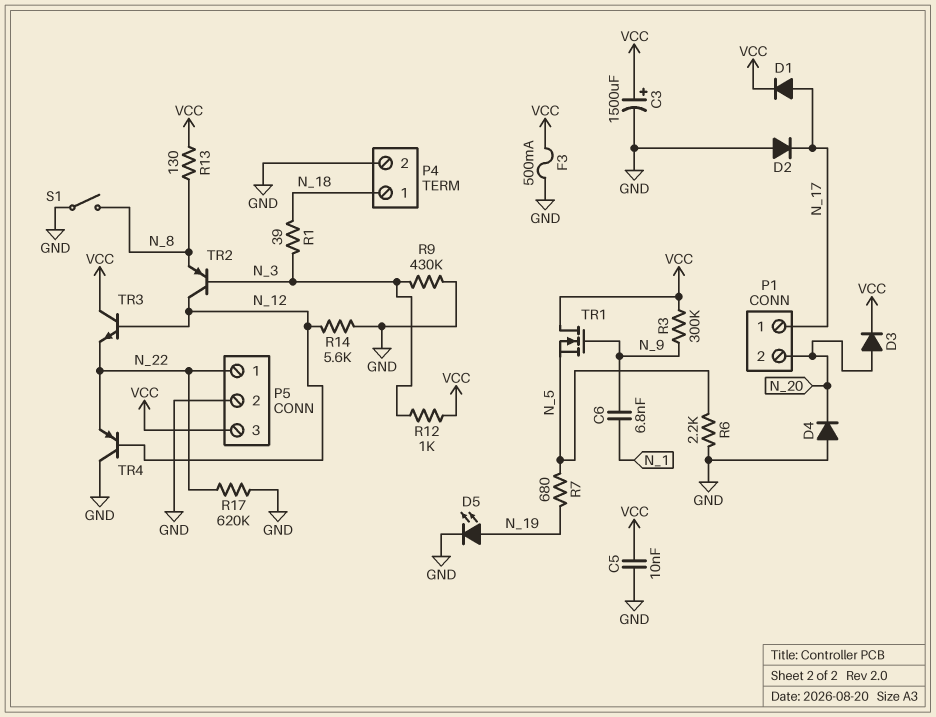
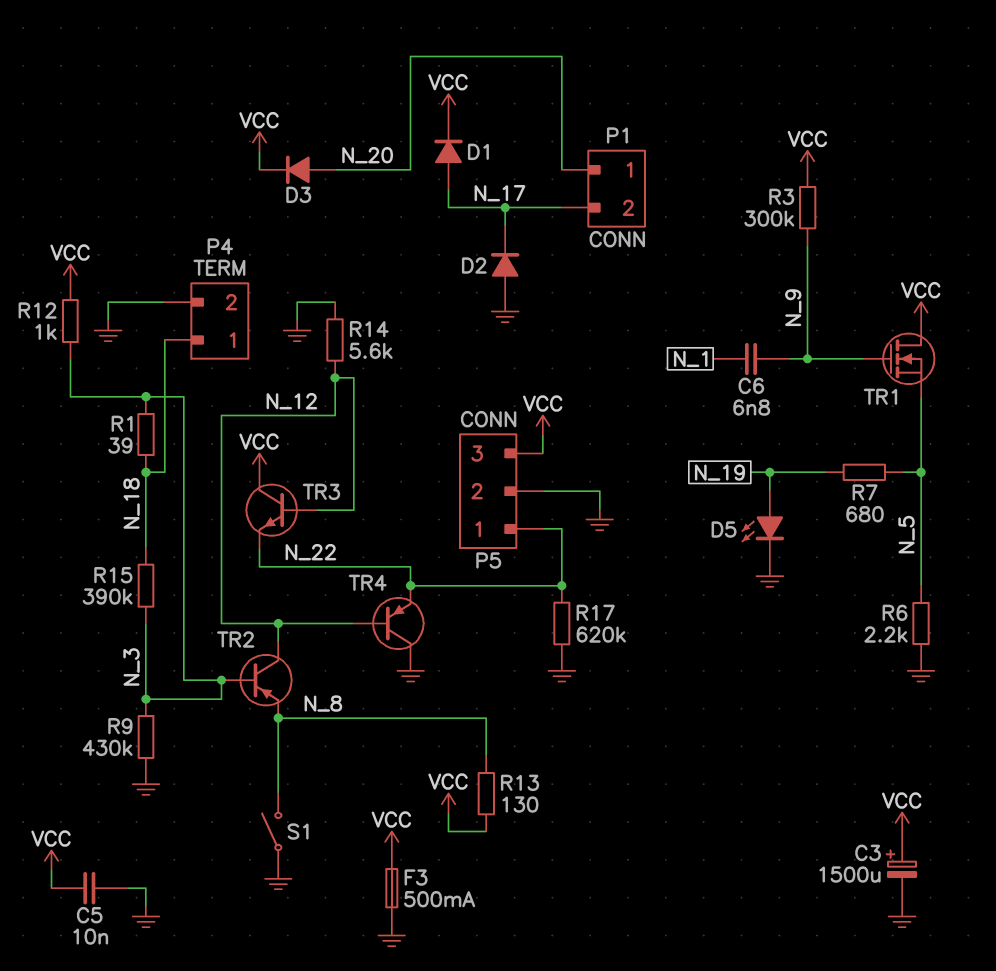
D4: diode (A GND, K N_20) -> none
P1 pin 1: N_17 -> N_20
P1 pin 2: N_20 -> N_17
R15: none -> 390k (N_3, N_18)

